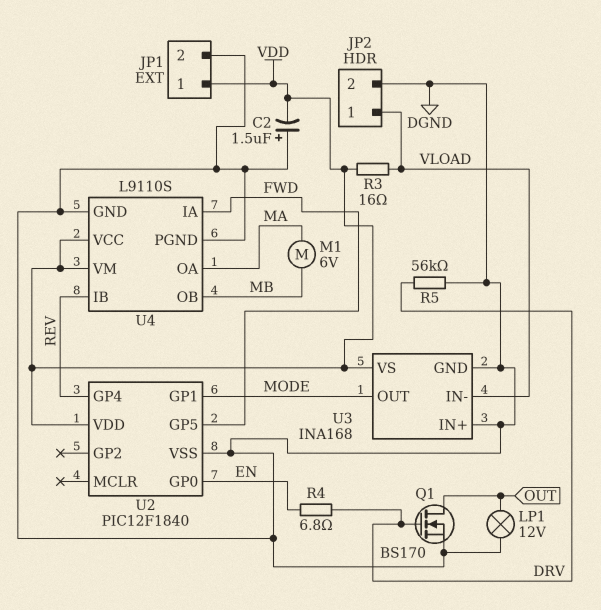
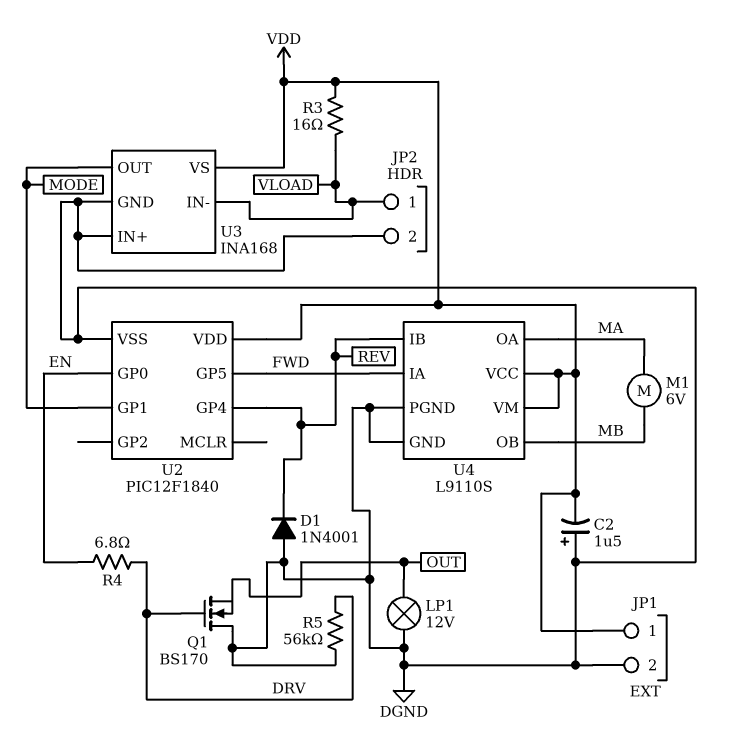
D1: none -> diode 1N4001 (A DGND, K REV)
Q1: NMOS BS170 (G DRV, D OUT, S DGND) -> NMOS BS170 (G DRV, D DGND, S OUT)

